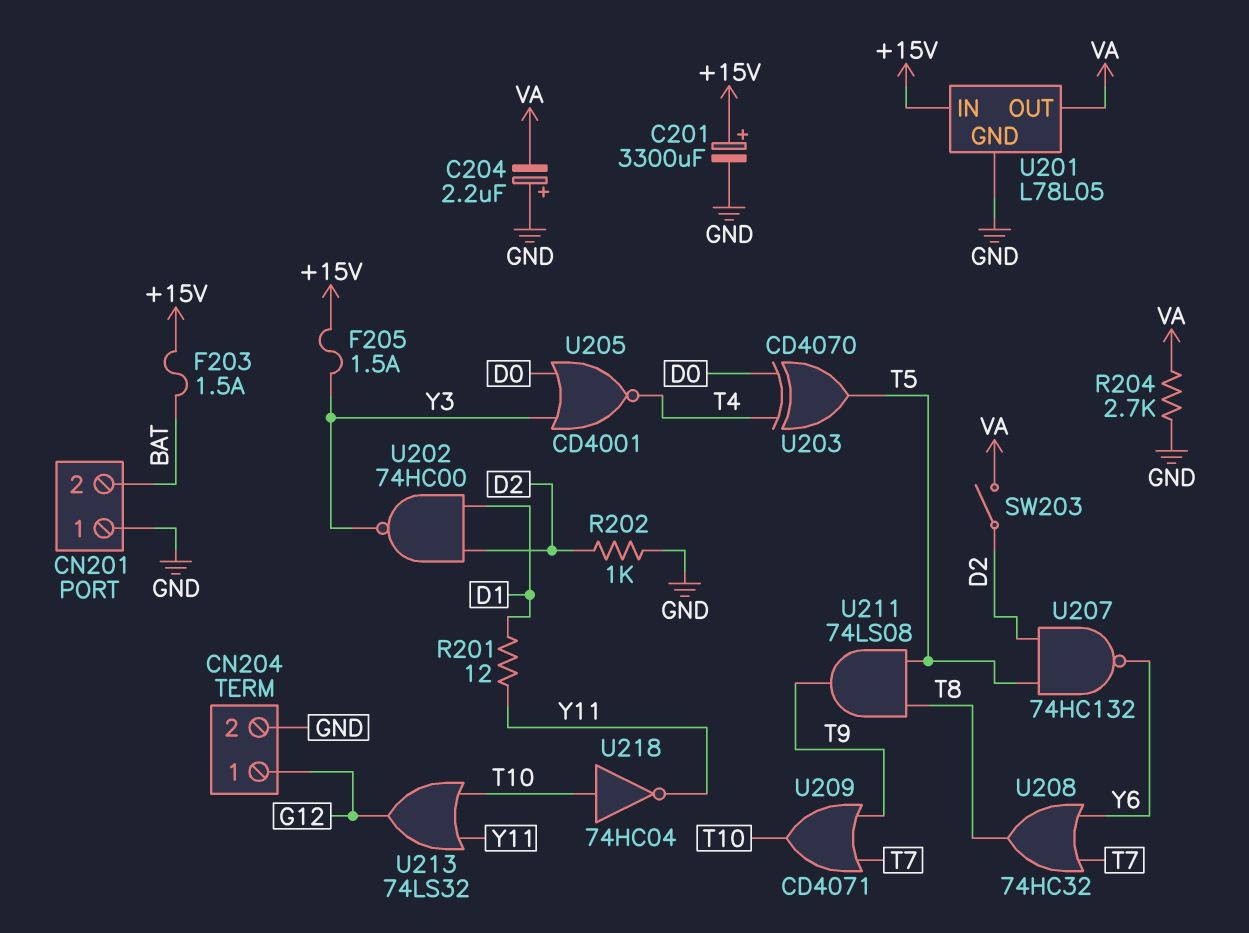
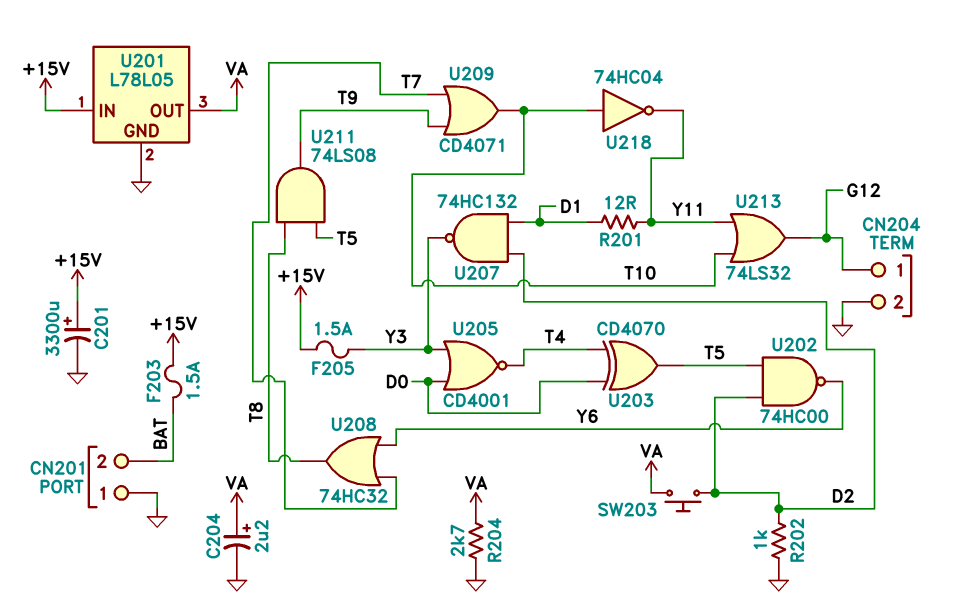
C204: 2.2uF (plus GND, minus VA) -> 2.2uF (plus VA, minus GND)
SW203: switch (D2, VA) -> button (D2, VA)
U202: NAND 74HC00 (in D1, in D2, out Y3) -> NAND 74HC00 (in D2, in T5, out Y6)
U207: NAND 74HC132 (in D2, in T5, out Y6) -> NAND 74HC132 (in D1, in D2, out Y3)

